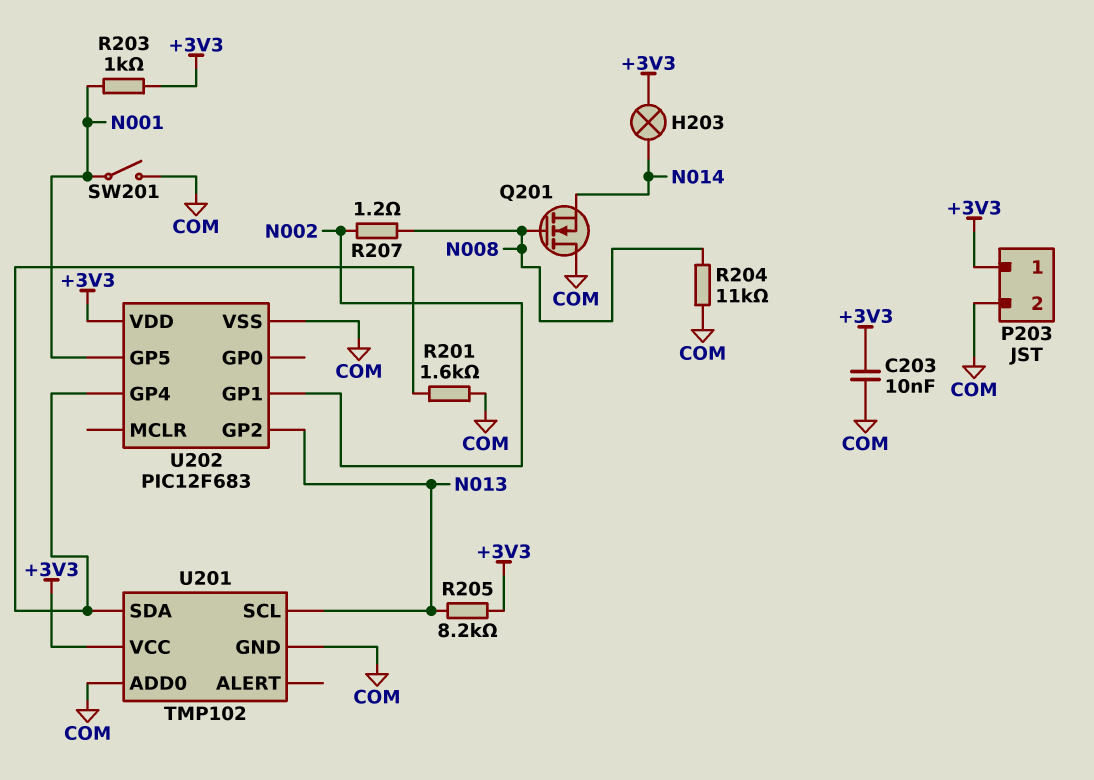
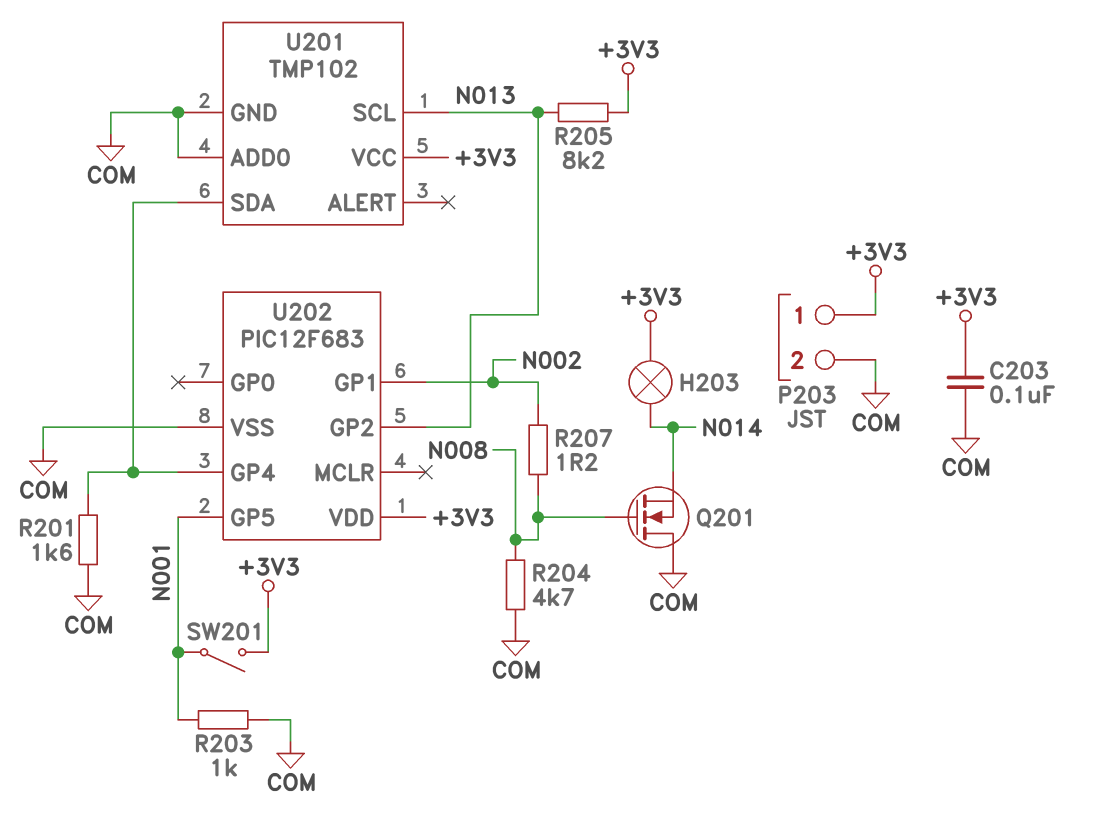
C203: 10nF (+3V3, COM) -> 100nF (+3V3, COM)
R203: 1k (+3V3, N001) -> 1k (COM, N001)
R204: 11k (COM, N008) -> 4.7k (COM, N008)
SW201: switch (COM, N001) -> switch (+3V3, N001)

